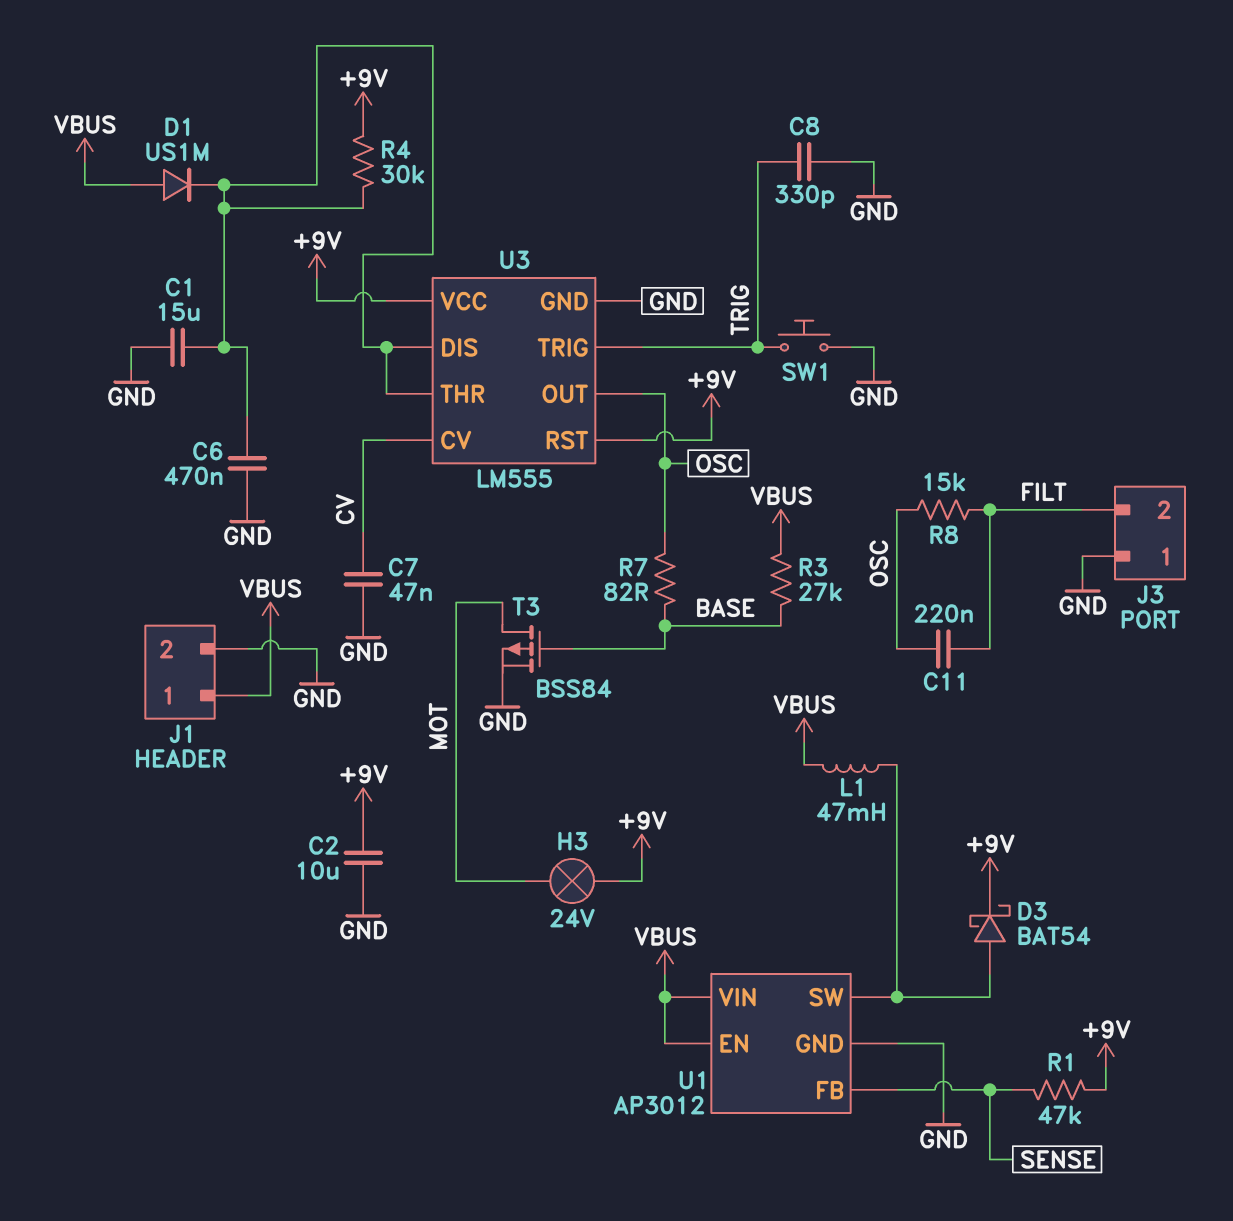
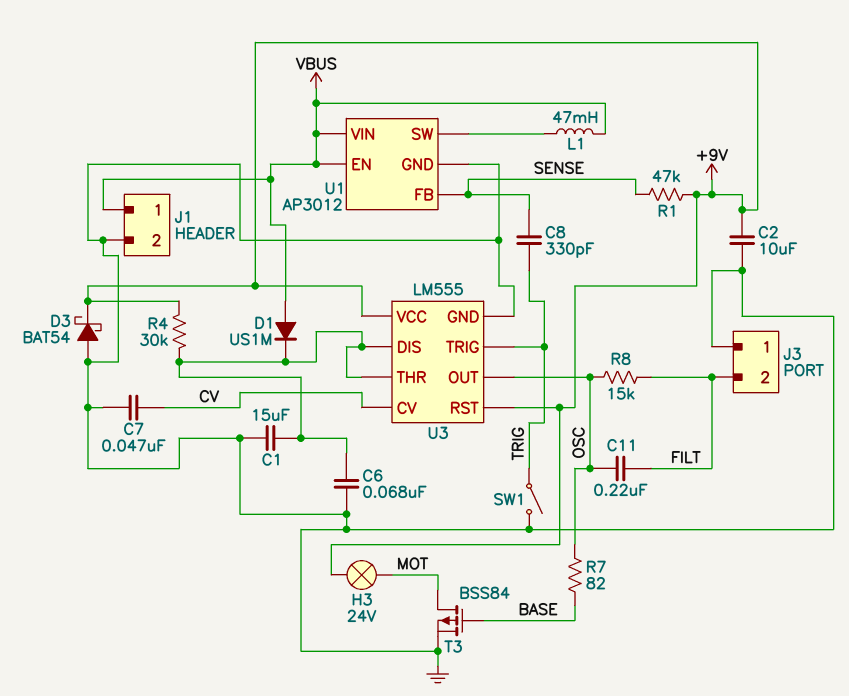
C6: 470nF (GND, U3/DIS) -> 68nF (GND, U3/DIS)
C8: 330pF (GND, TRIG) -> 330pF (SENSE, TRIG)
D3: schottky BAT54 (A U1/SW, K +9V) -> schottky BAT54 (A GND, K +9V)
R3: 27k (BASE, VBUS) -> none
SW1: button (GND, TRIG) -> switch (GND, TRIG)

